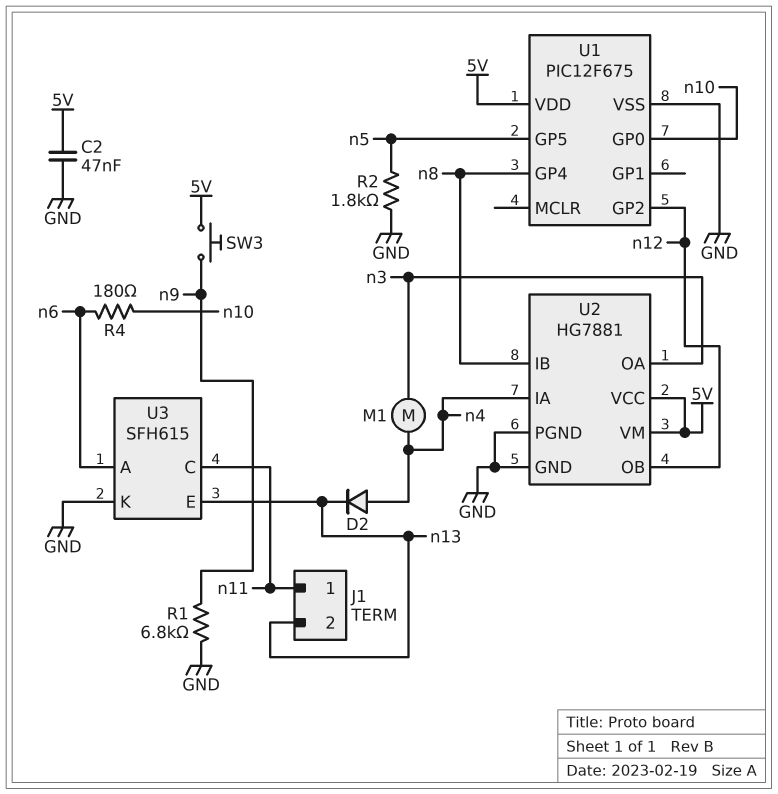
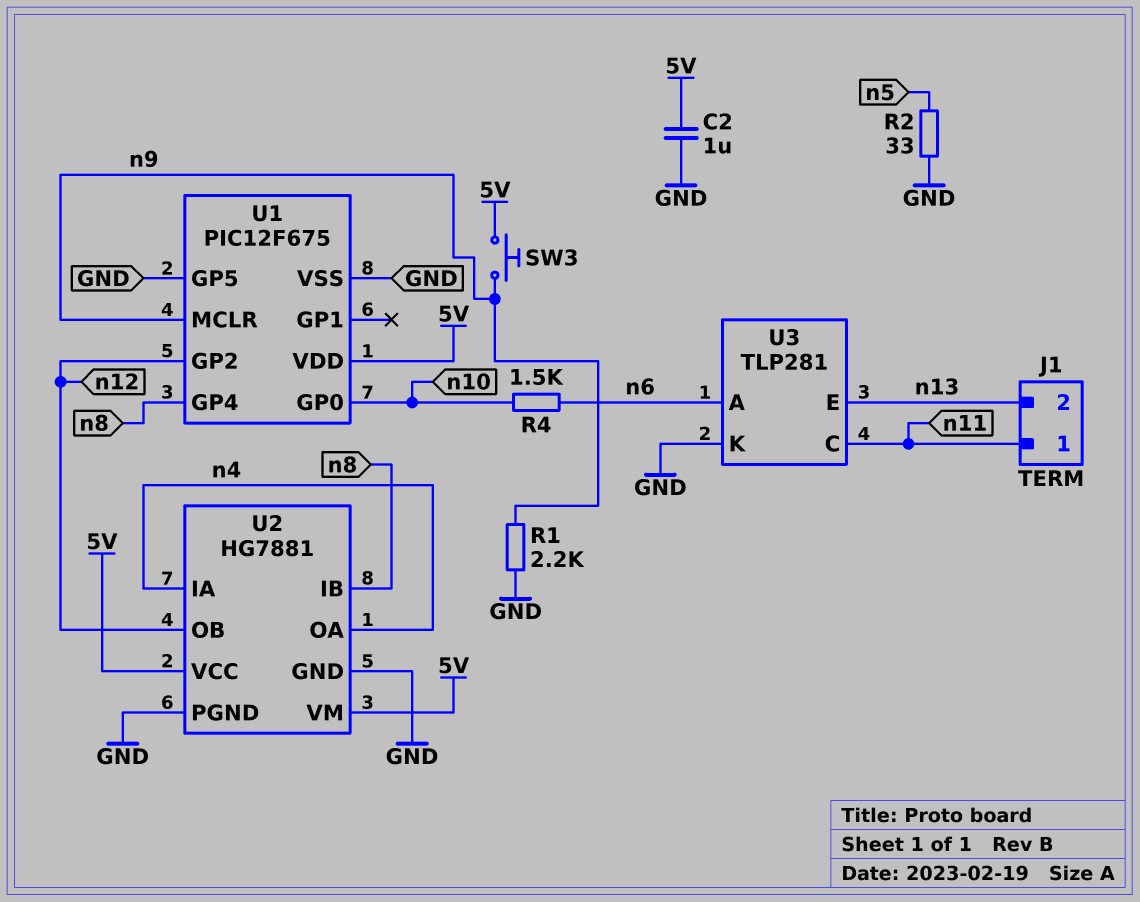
C2: 47nF (5V, GND) -> 1uF (5V, GND)
D2: diode (A n4, K n13) -> none
M1: motor (n3, n4) -> none
R1: 6.8k (GND, n9) -> 2.2k (GND, n9)
R2: 1.8k (GND, n5) -> 33 (GND, n5)
R4: 180 (n6, n10) -> 1.5k (n6, n10)
U1 pin GP5: n5 -> GND
U1 pin MCLR: none -> n9
U2 pin OA: n3 -> n4
U3: SFH615 -> TLP281

